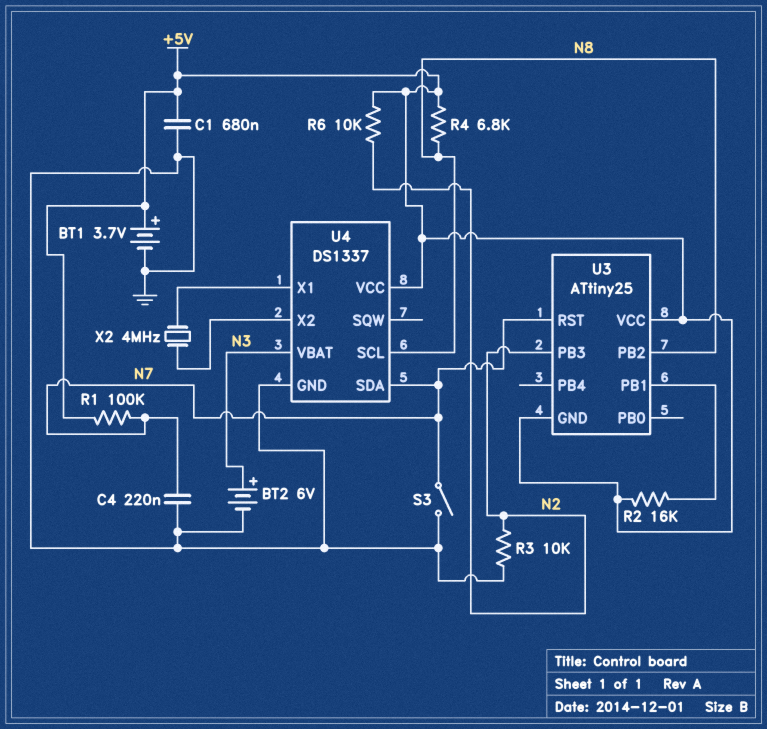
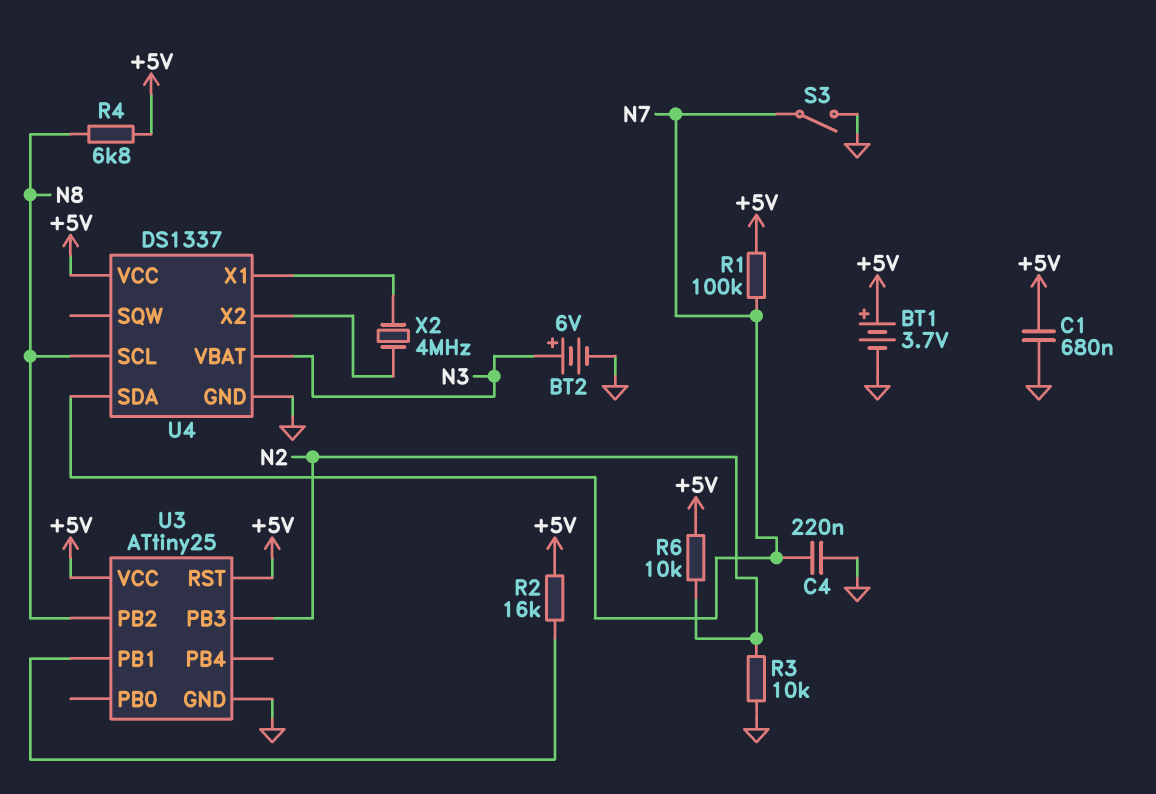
U3 pin GND: +5V -> GND
U3 pin RST: N7 -> +5V

